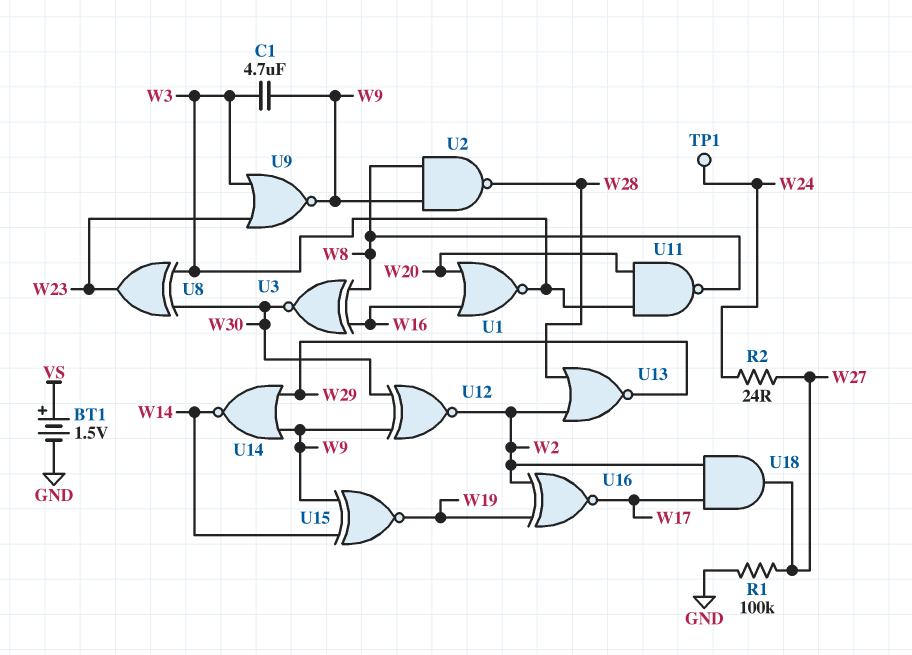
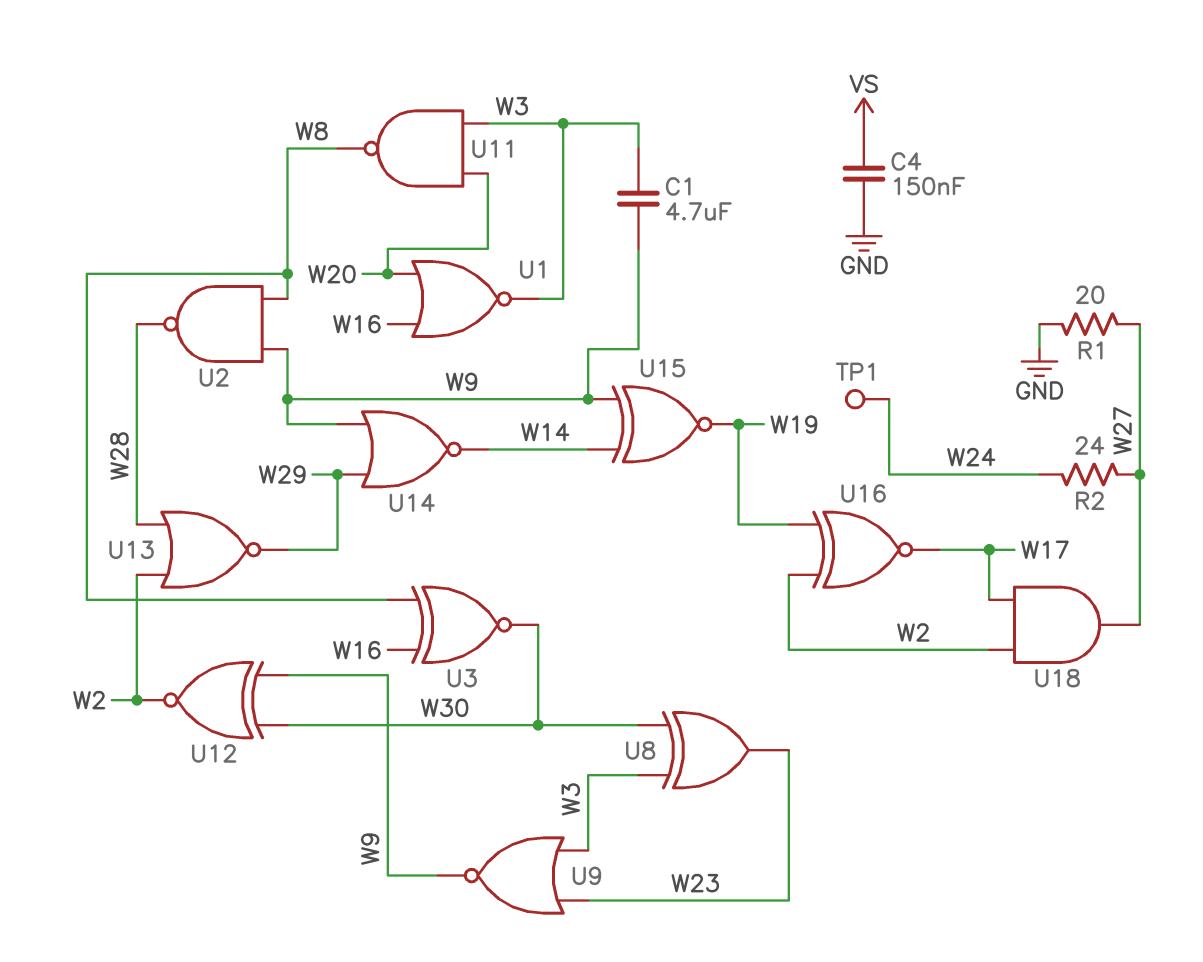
BT1: 1.5V (plus VS, minus GND) -> none
C4: none -> 150nF (GND, VS)
R1: 100k (GND, W27) -> 20 (GND, W27)

